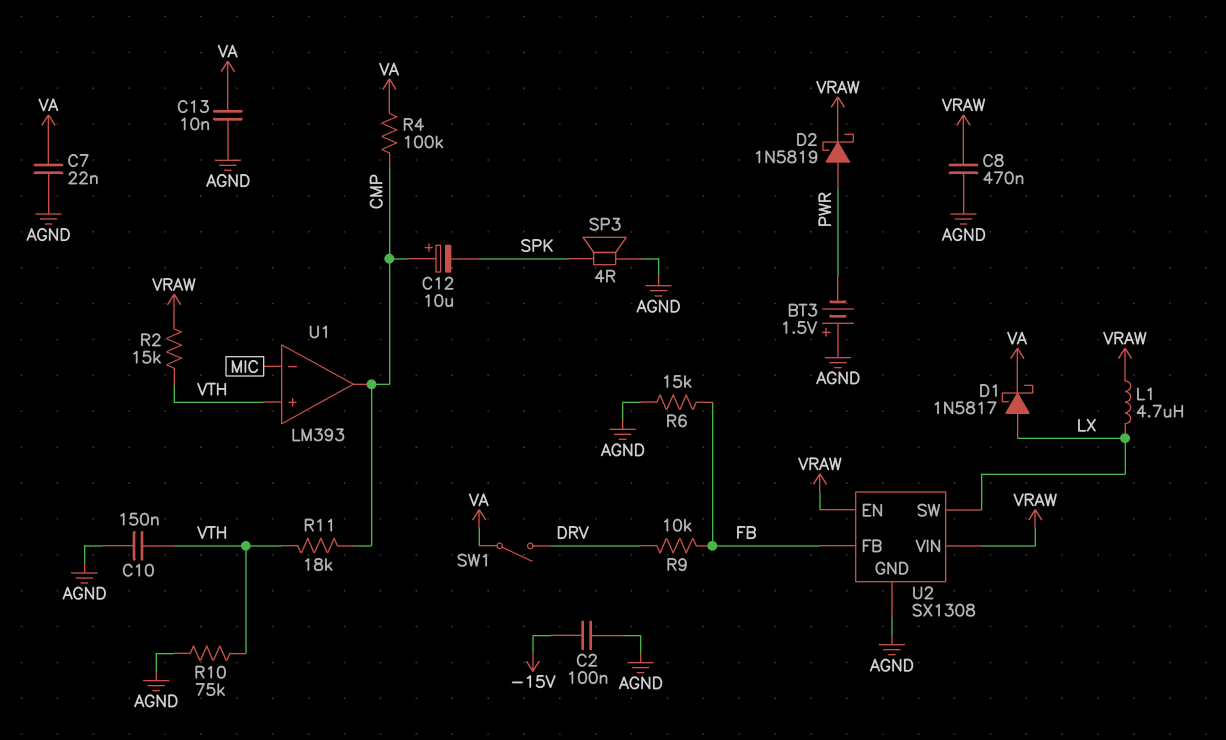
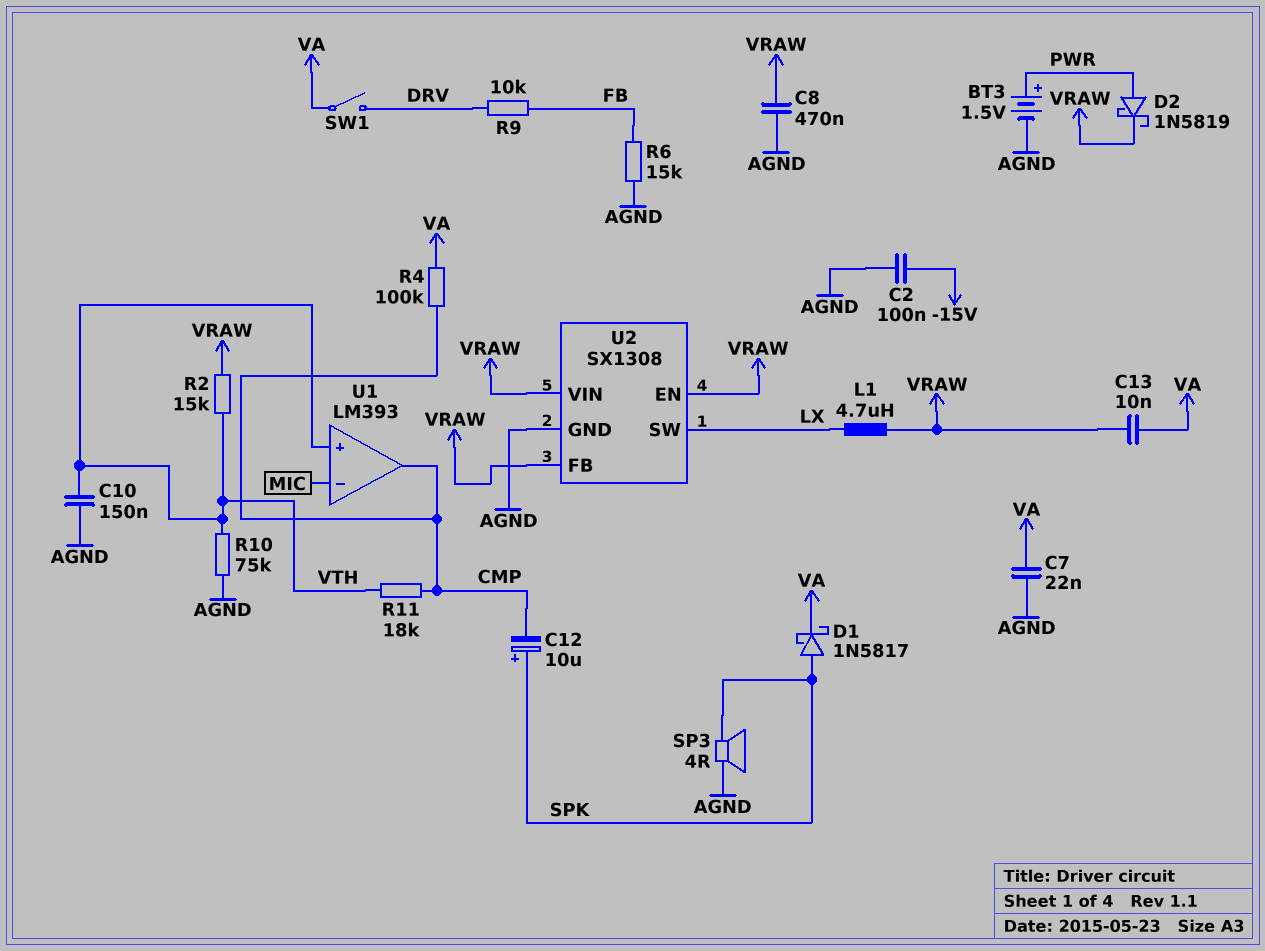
BT3: 1.5V (plus AGND, minus PWR) -> 1.5V (plus PWR, minus AGND)
C12: 10uF (plus CMP, minus SPK) -> 10uF (plus SPK, minus CMP)
C13: 10nF (AGND, VA) -> 10nF (VA, VRAW)
D1: schottky 1N5817 (A LX, K VA) -> schottky 1N5817 (A SPK, K VA)
U2 pin FB: FB -> VRAW

